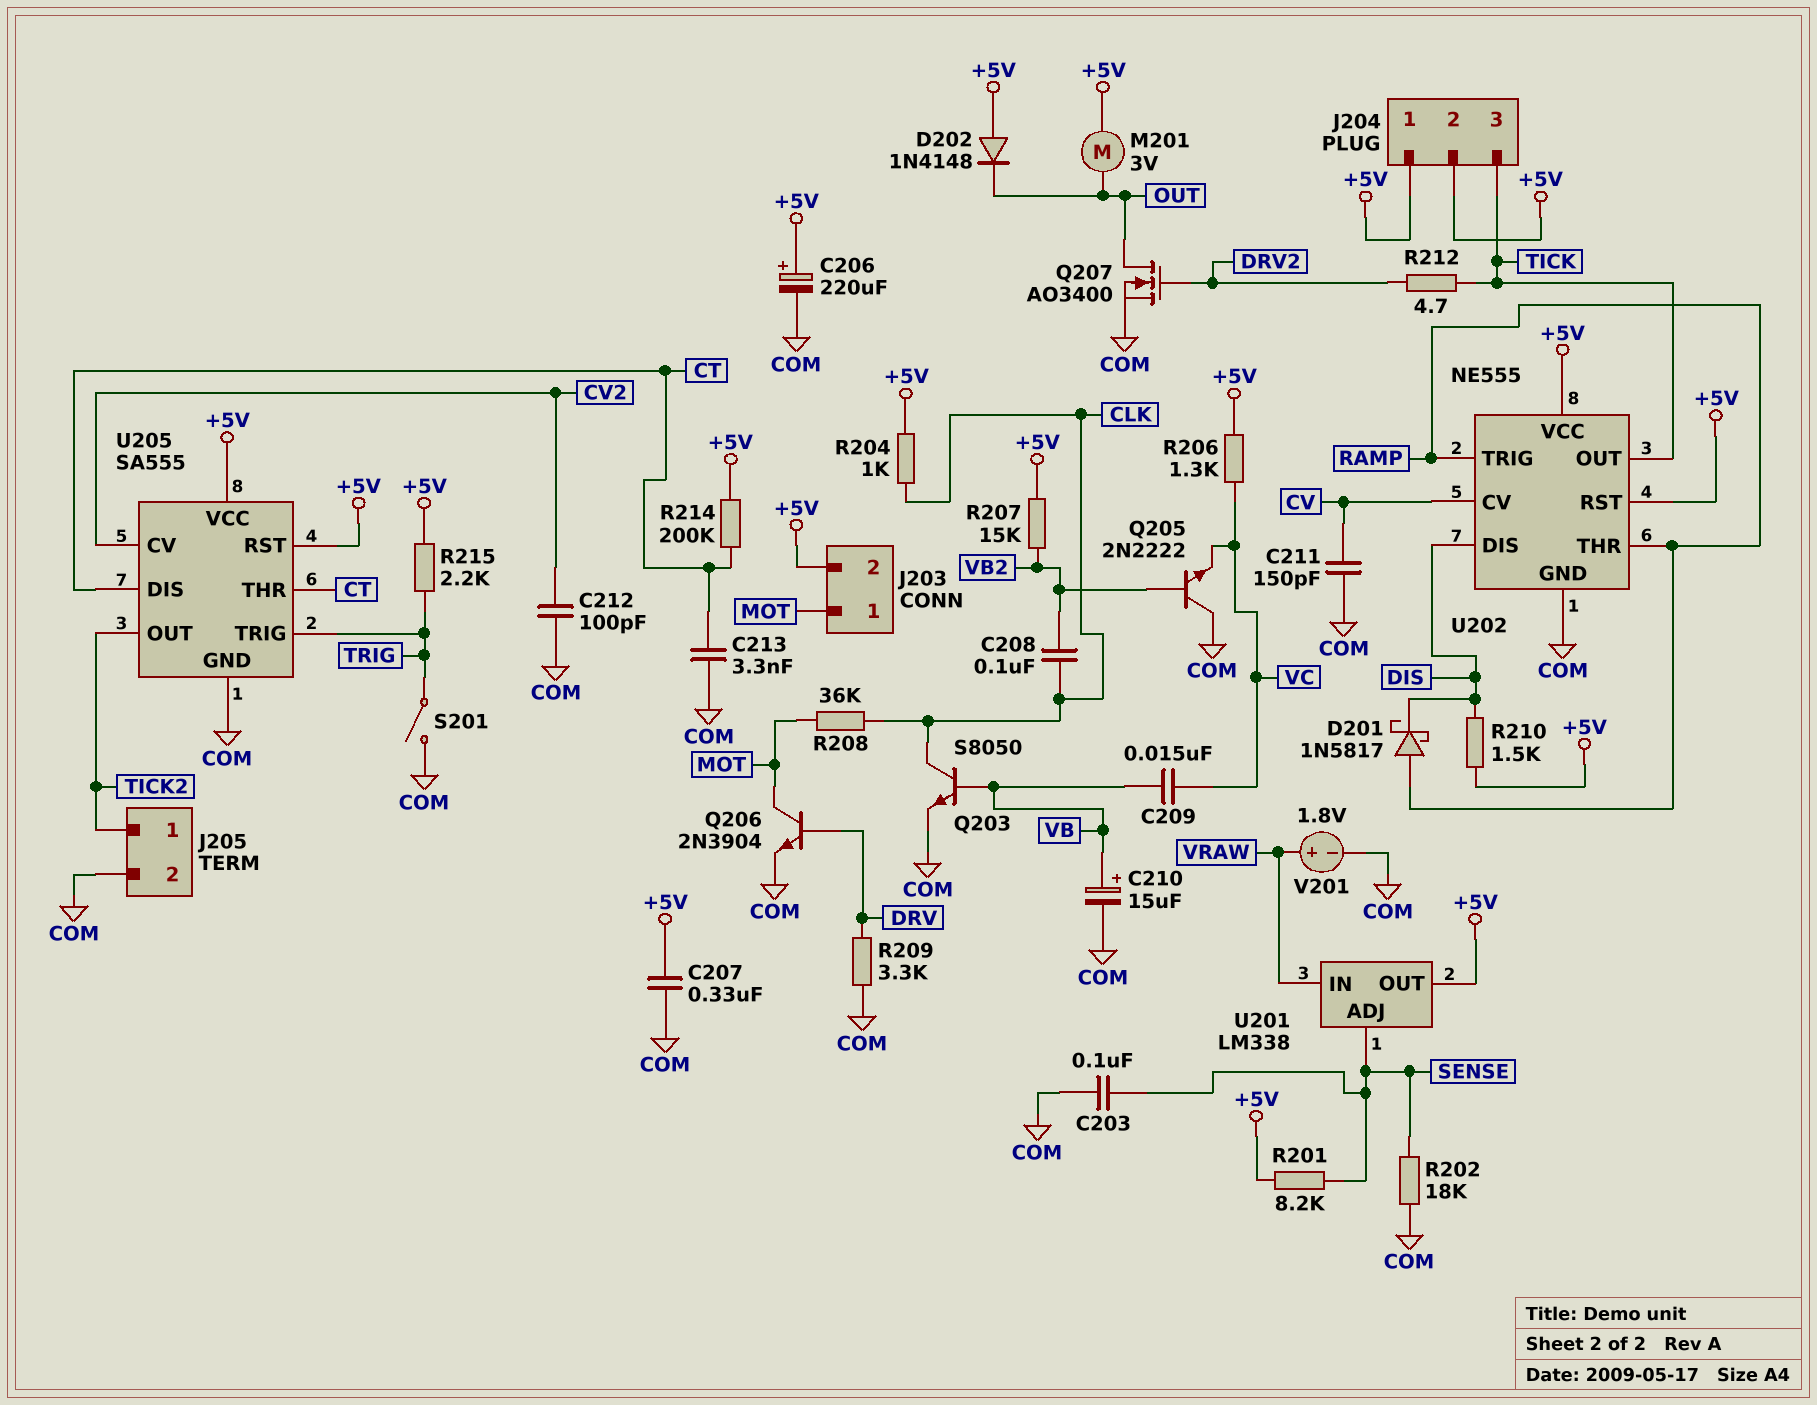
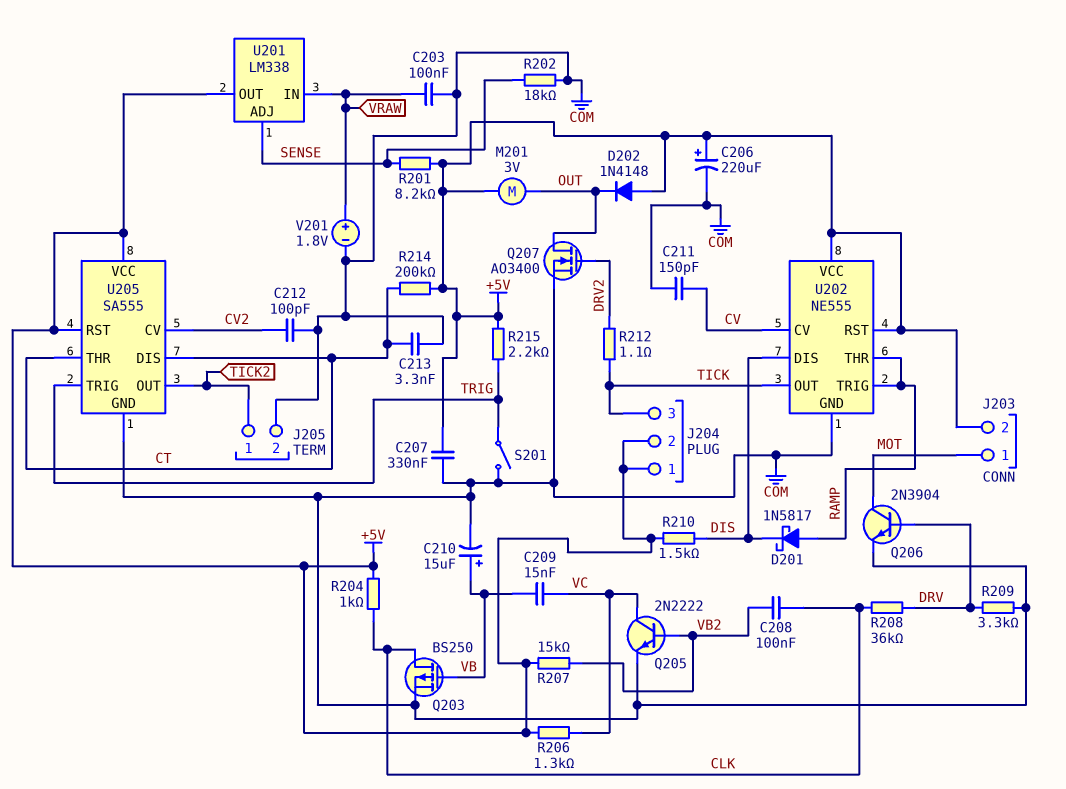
C203: 100nF (COM, SENSE) -> 100nF (COM, VRAW)
Q203: NPN S8050 (B VB, C CLK, E COM) -> PMOS BS250 (G VB, D CLK, S COM)
Q205: NPN 2N2222 (B VB2, C COM, E VC) -> NPN 2N2222 (B VB2, C VC, E COM)
R208: 36k (CLK, MOT) -> 36k (CLK, DRV)
R212: 4.7 (DRV2, TICK) -> 1.1 (DRV2, TICK)

